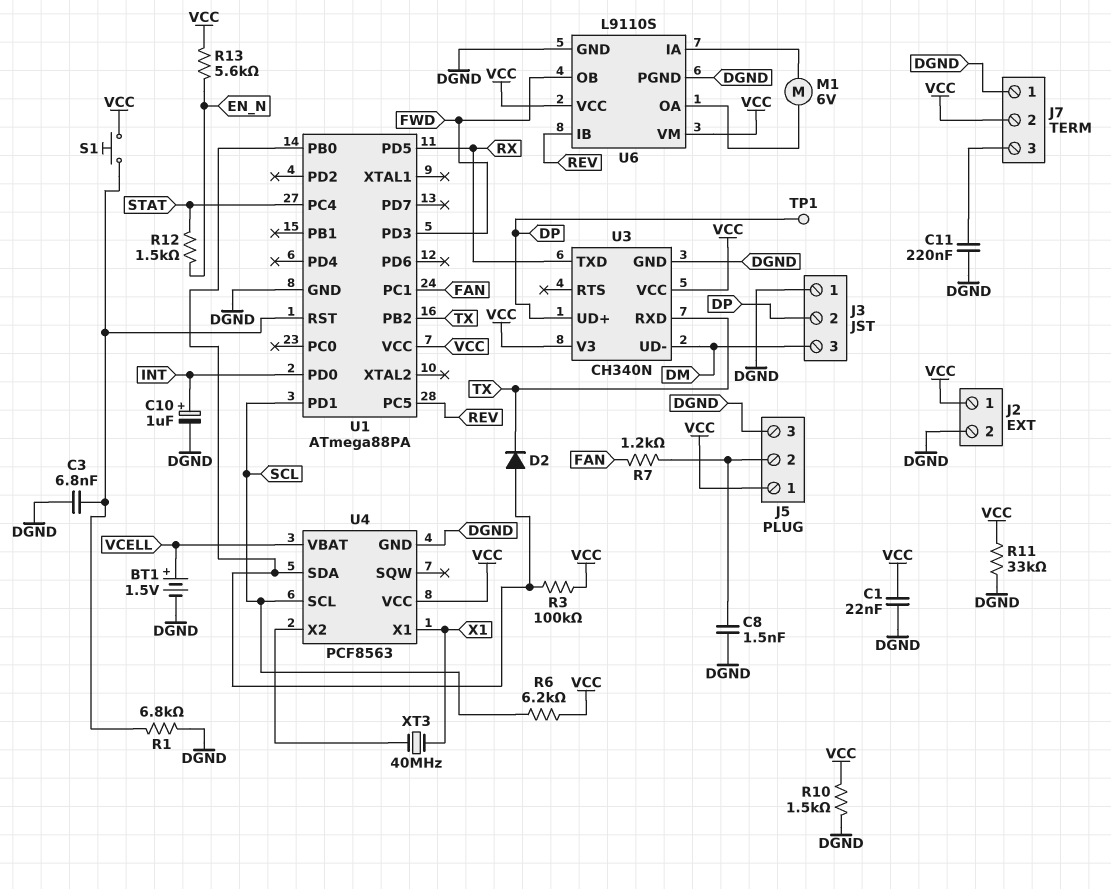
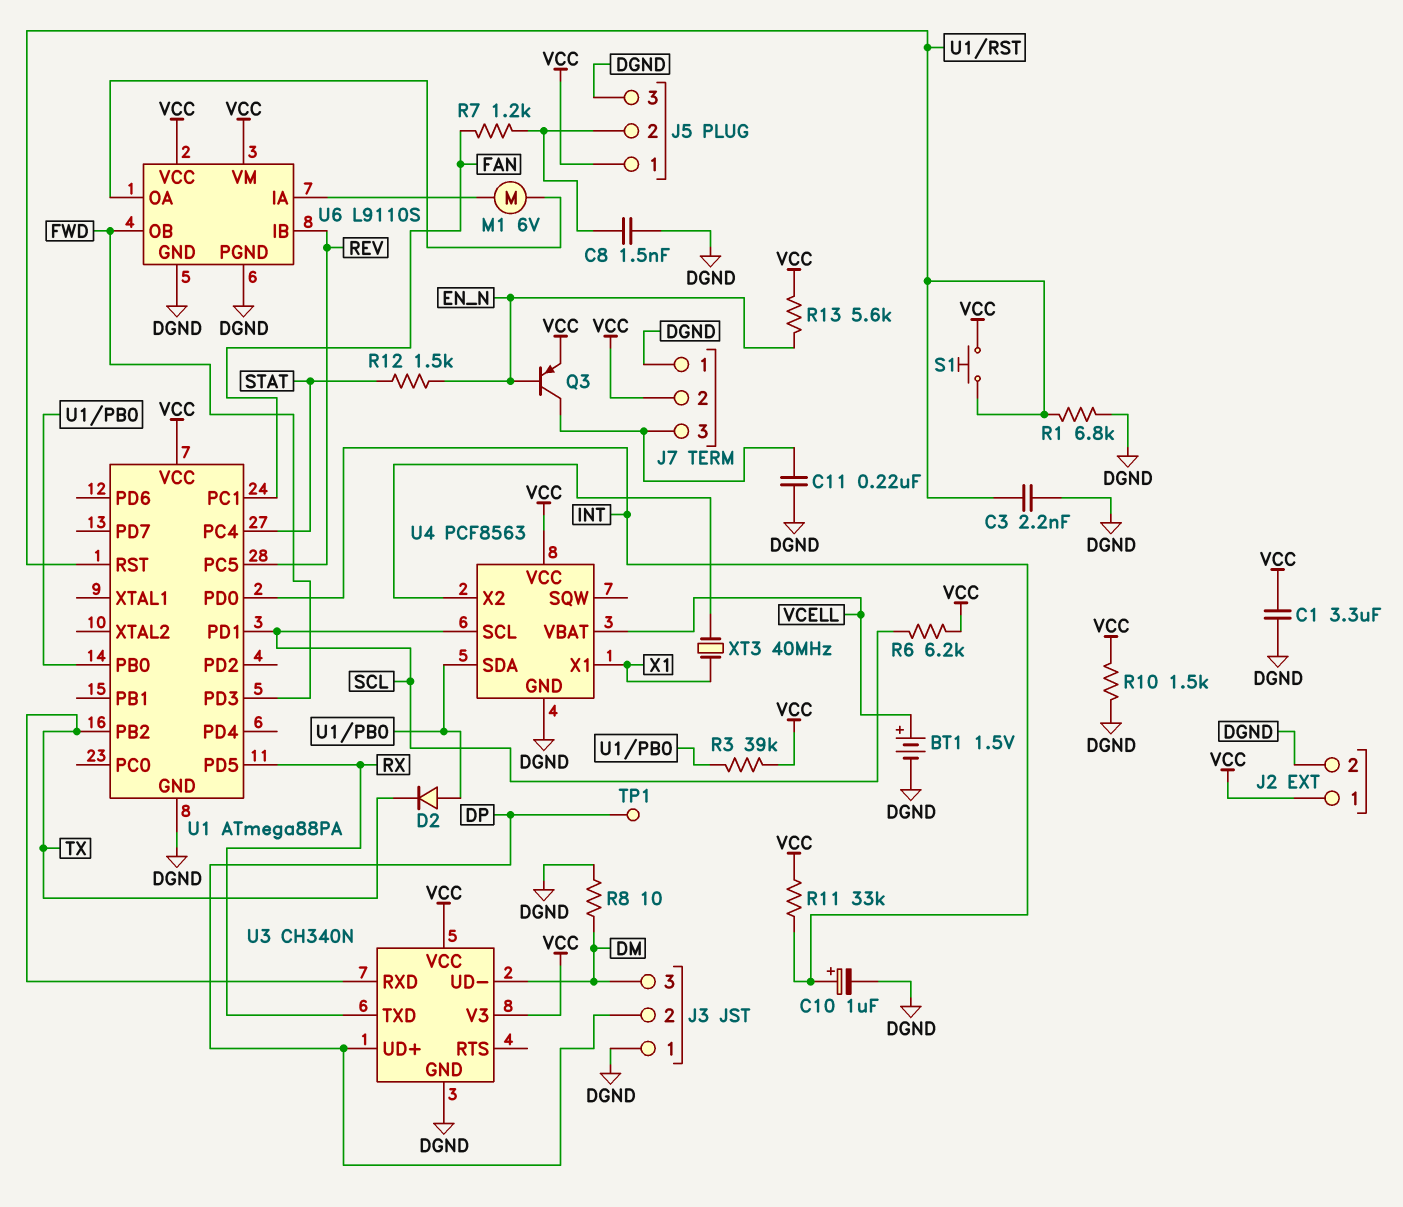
C1: 22nF (DGND, VCC) -> 3.3uF (DGND, VCC)
C3: 6.8nF (DGND, U1/RST) -> 2.2nF (DGND, U1/RST)
Q3: none -> PNP (B EN_N, C J7/3, E VCC)
R3: 100k (U1/PB0, VCC) -> 39k (U1/PB0, VCC)
R8: none -> 10 (DGND, DM)
R11: 33k (DGND, VCC) -> 33k (INT, VCC)

